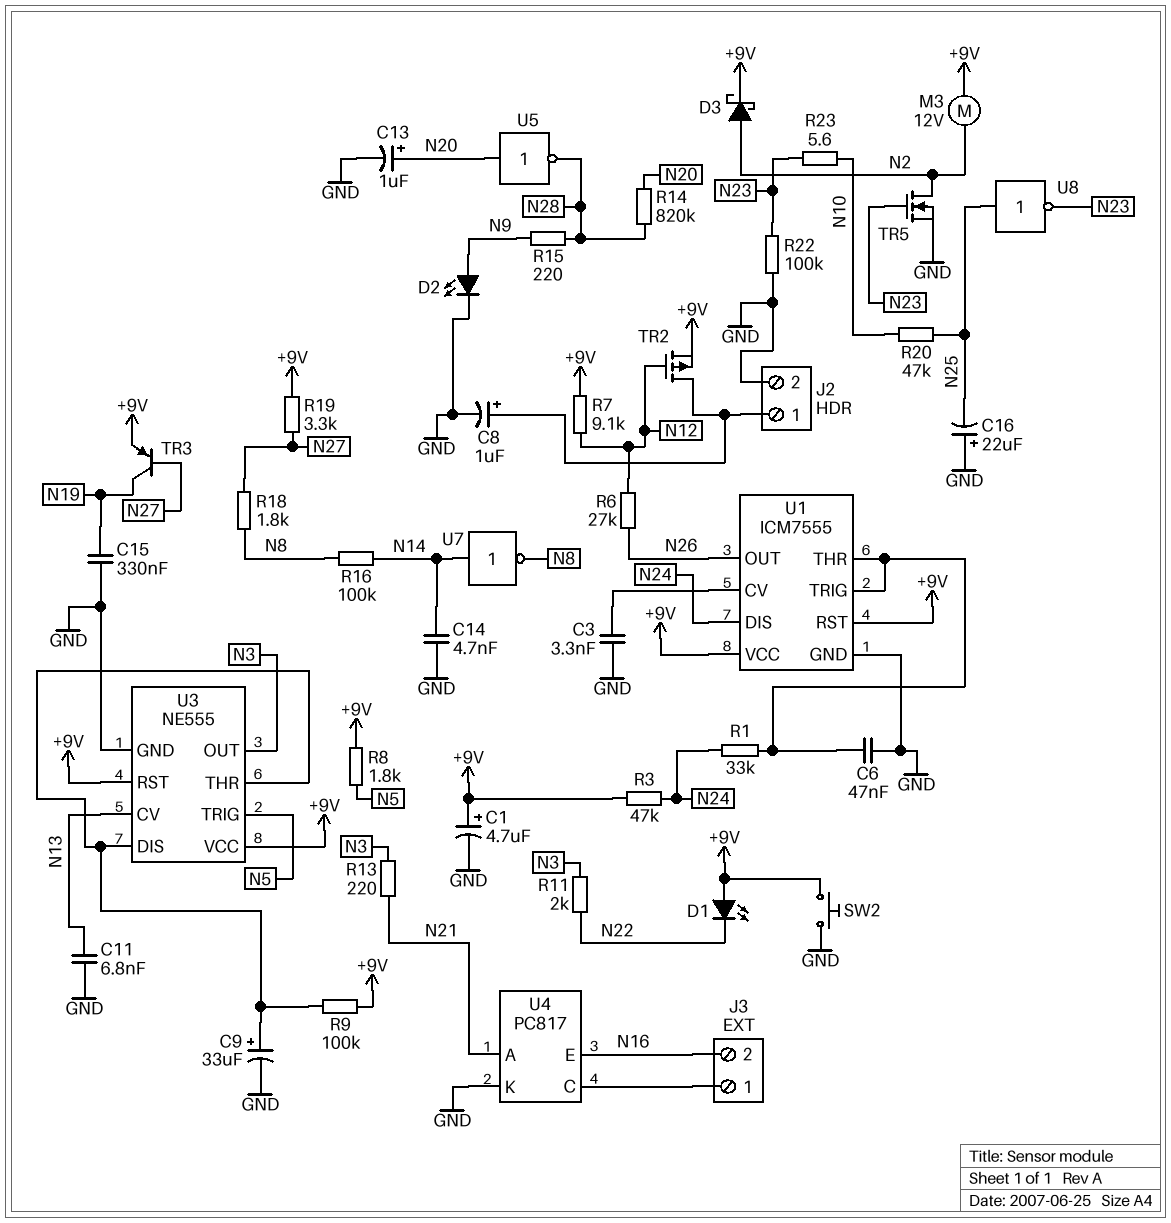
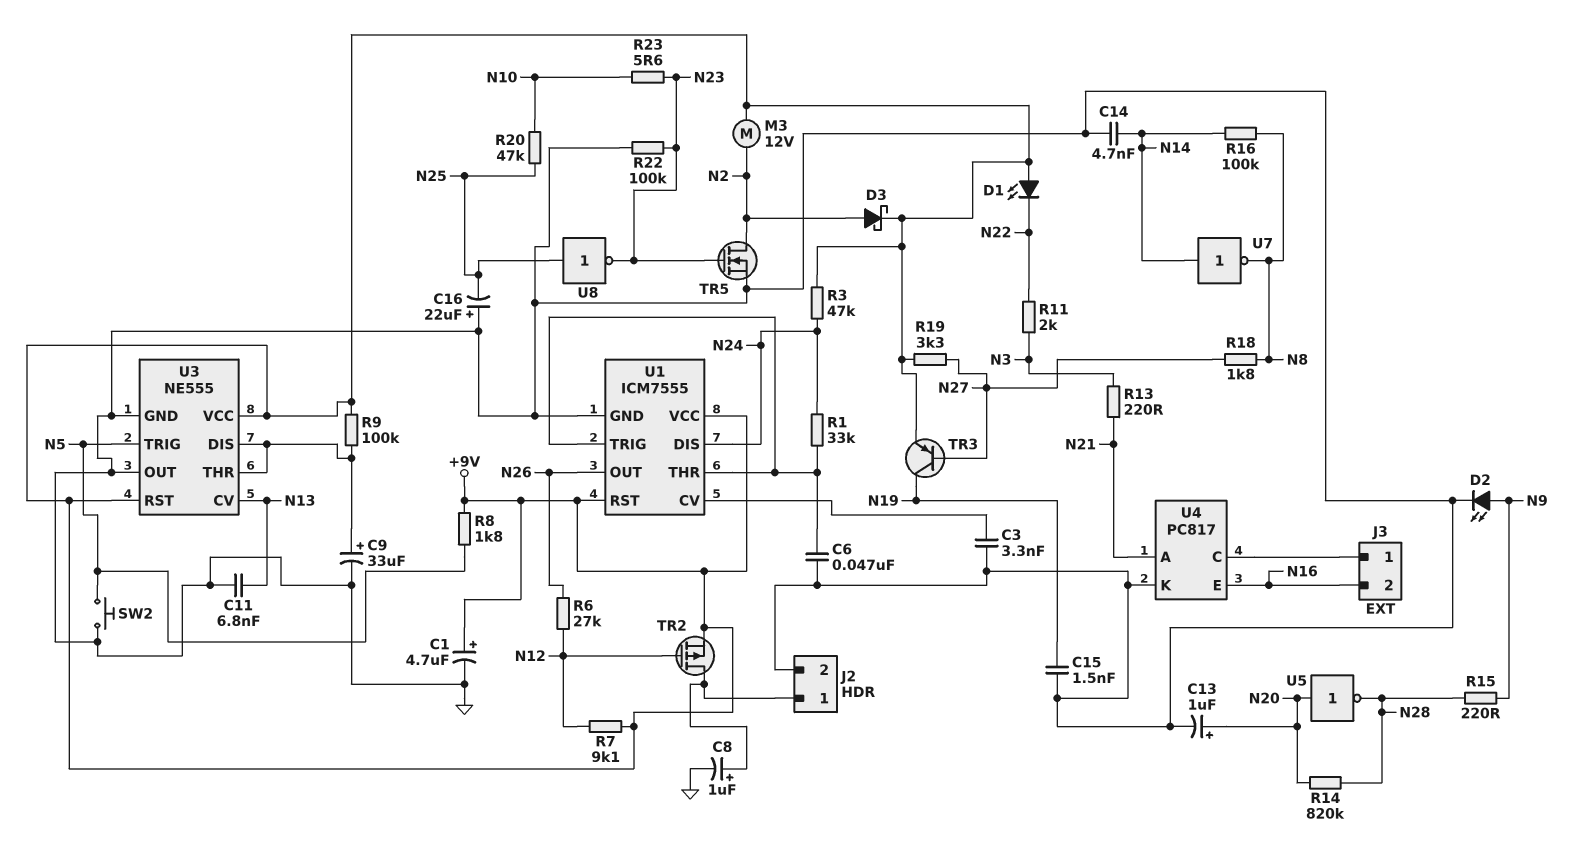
C15: 330nF (GND, N19) -> 1.5nF (GND, N19)
SW2: button (+9V, GND) -> button (GND, N5)
U3 pin OUT: N3 -> GND

